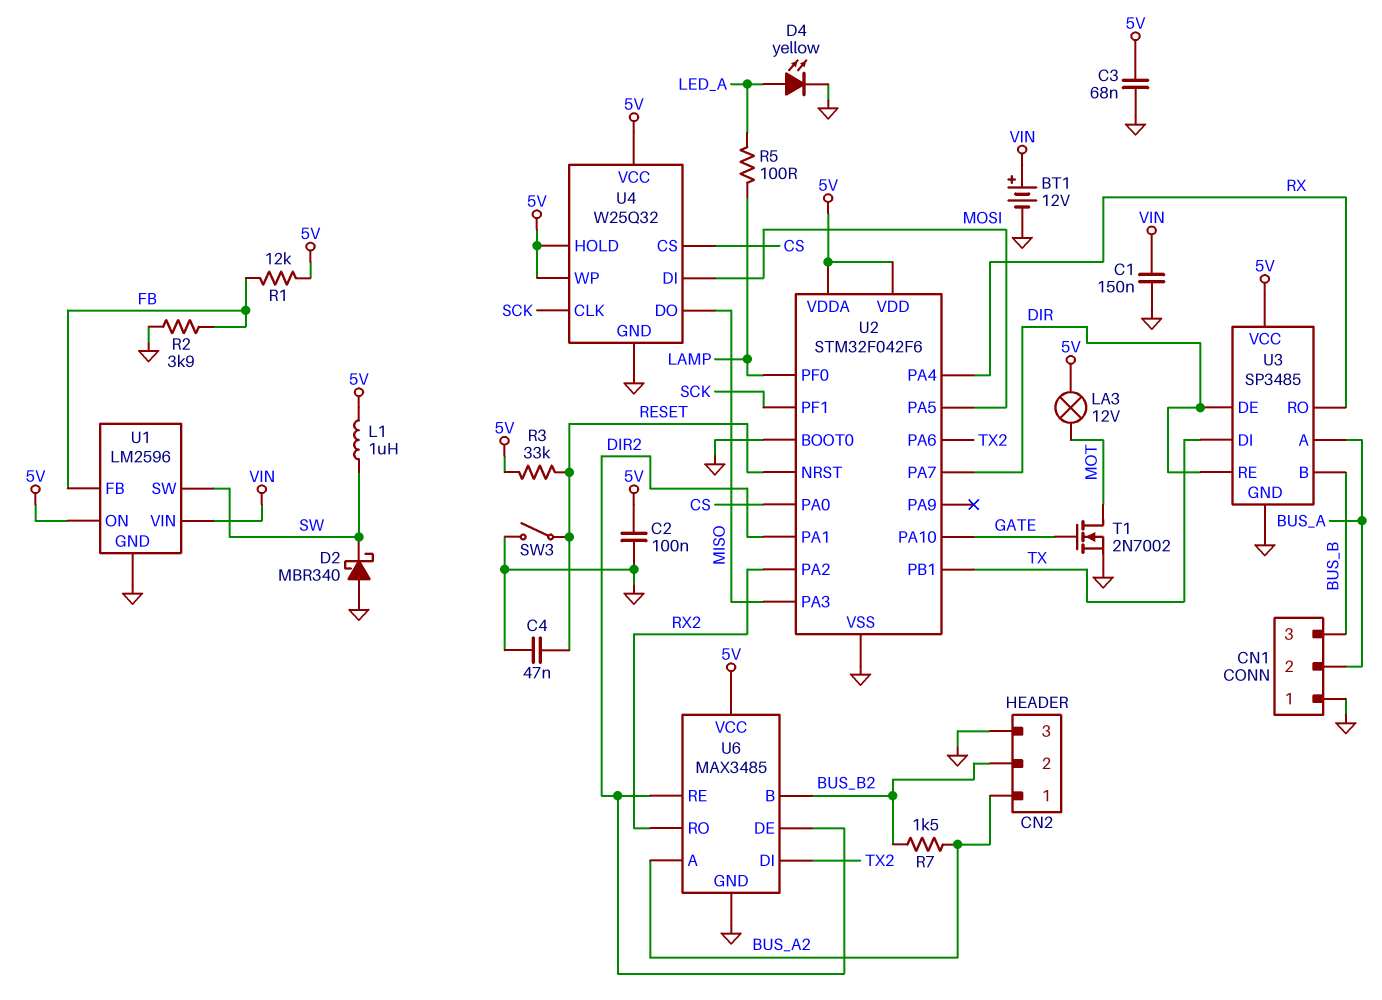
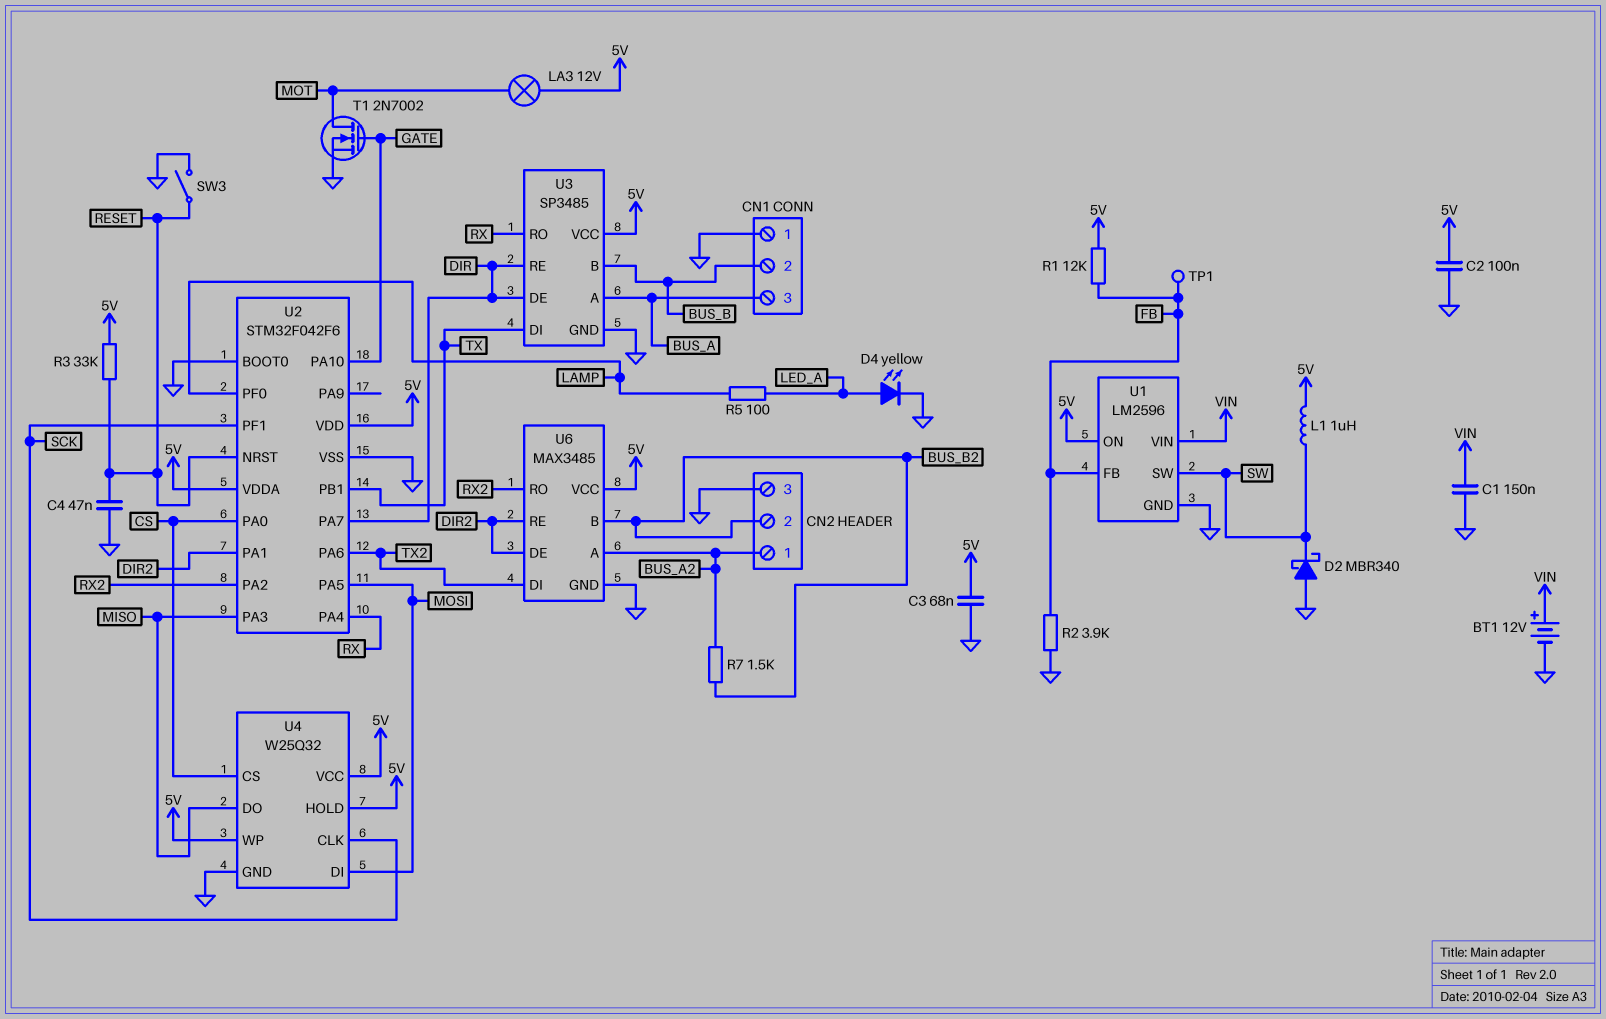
CN1 pin 2: BUS_A -> BUS_B
CN1 pin 3: BUS_B -> BUS_A
TP1: none -> test point (FB)

